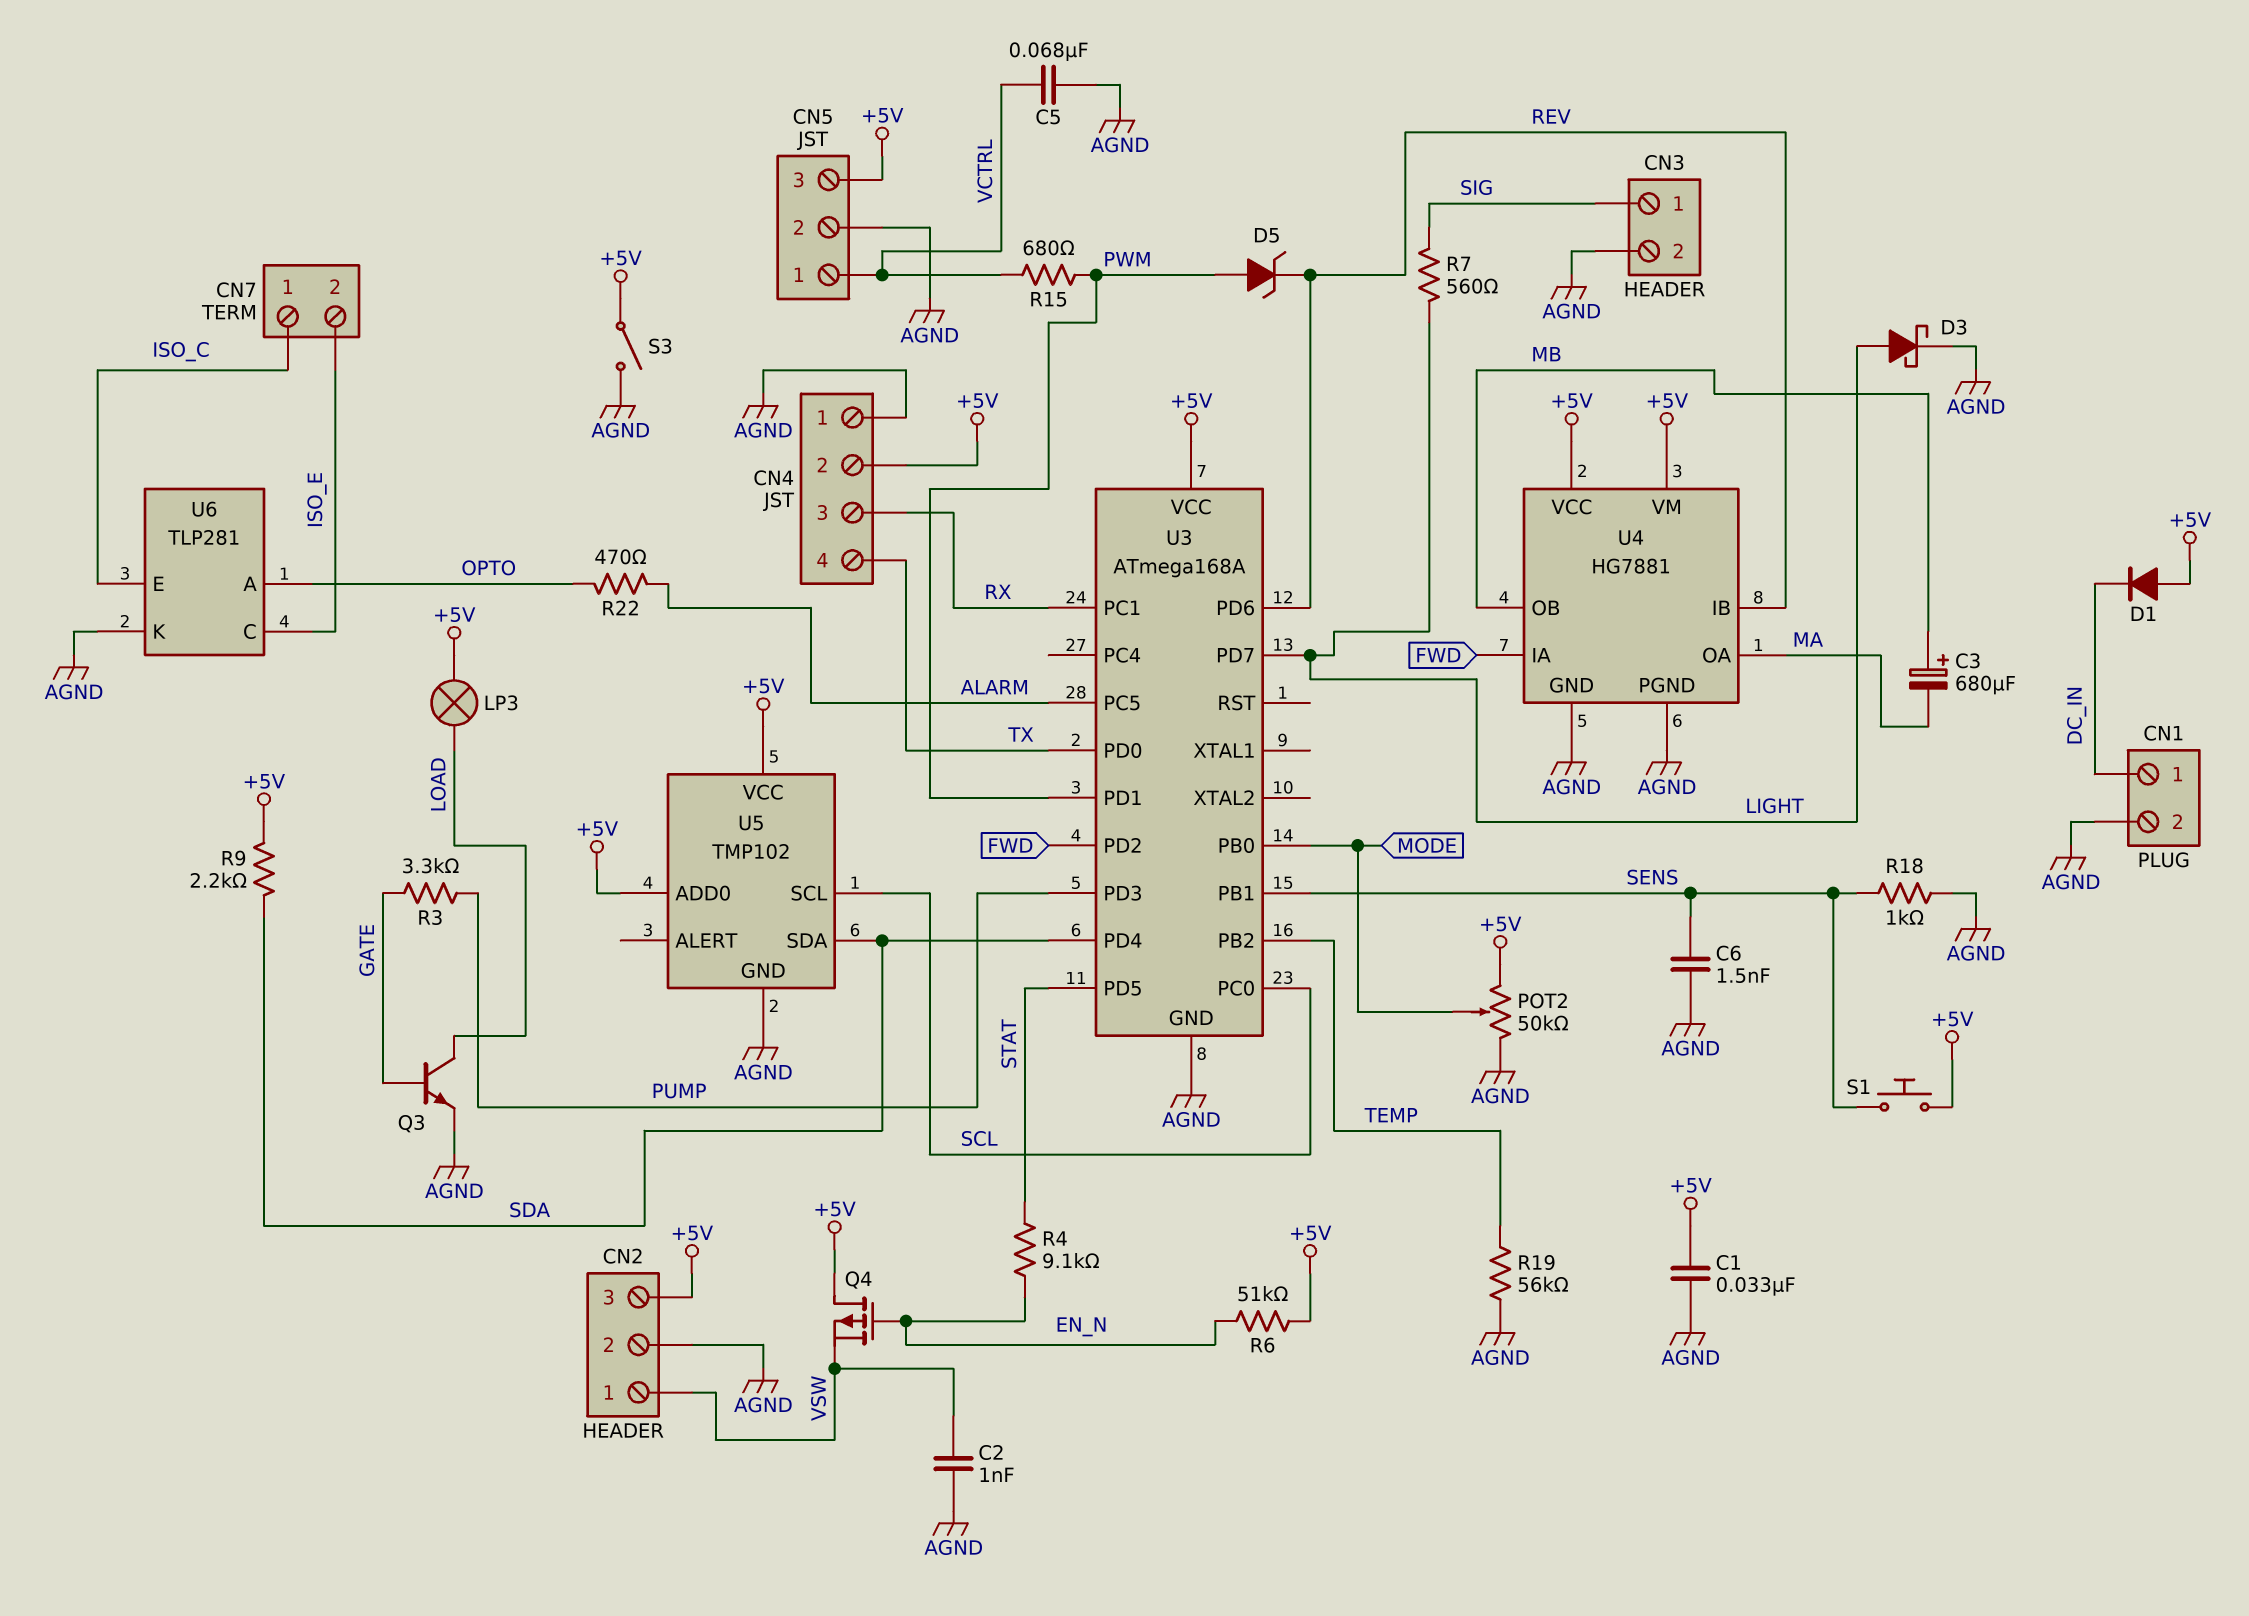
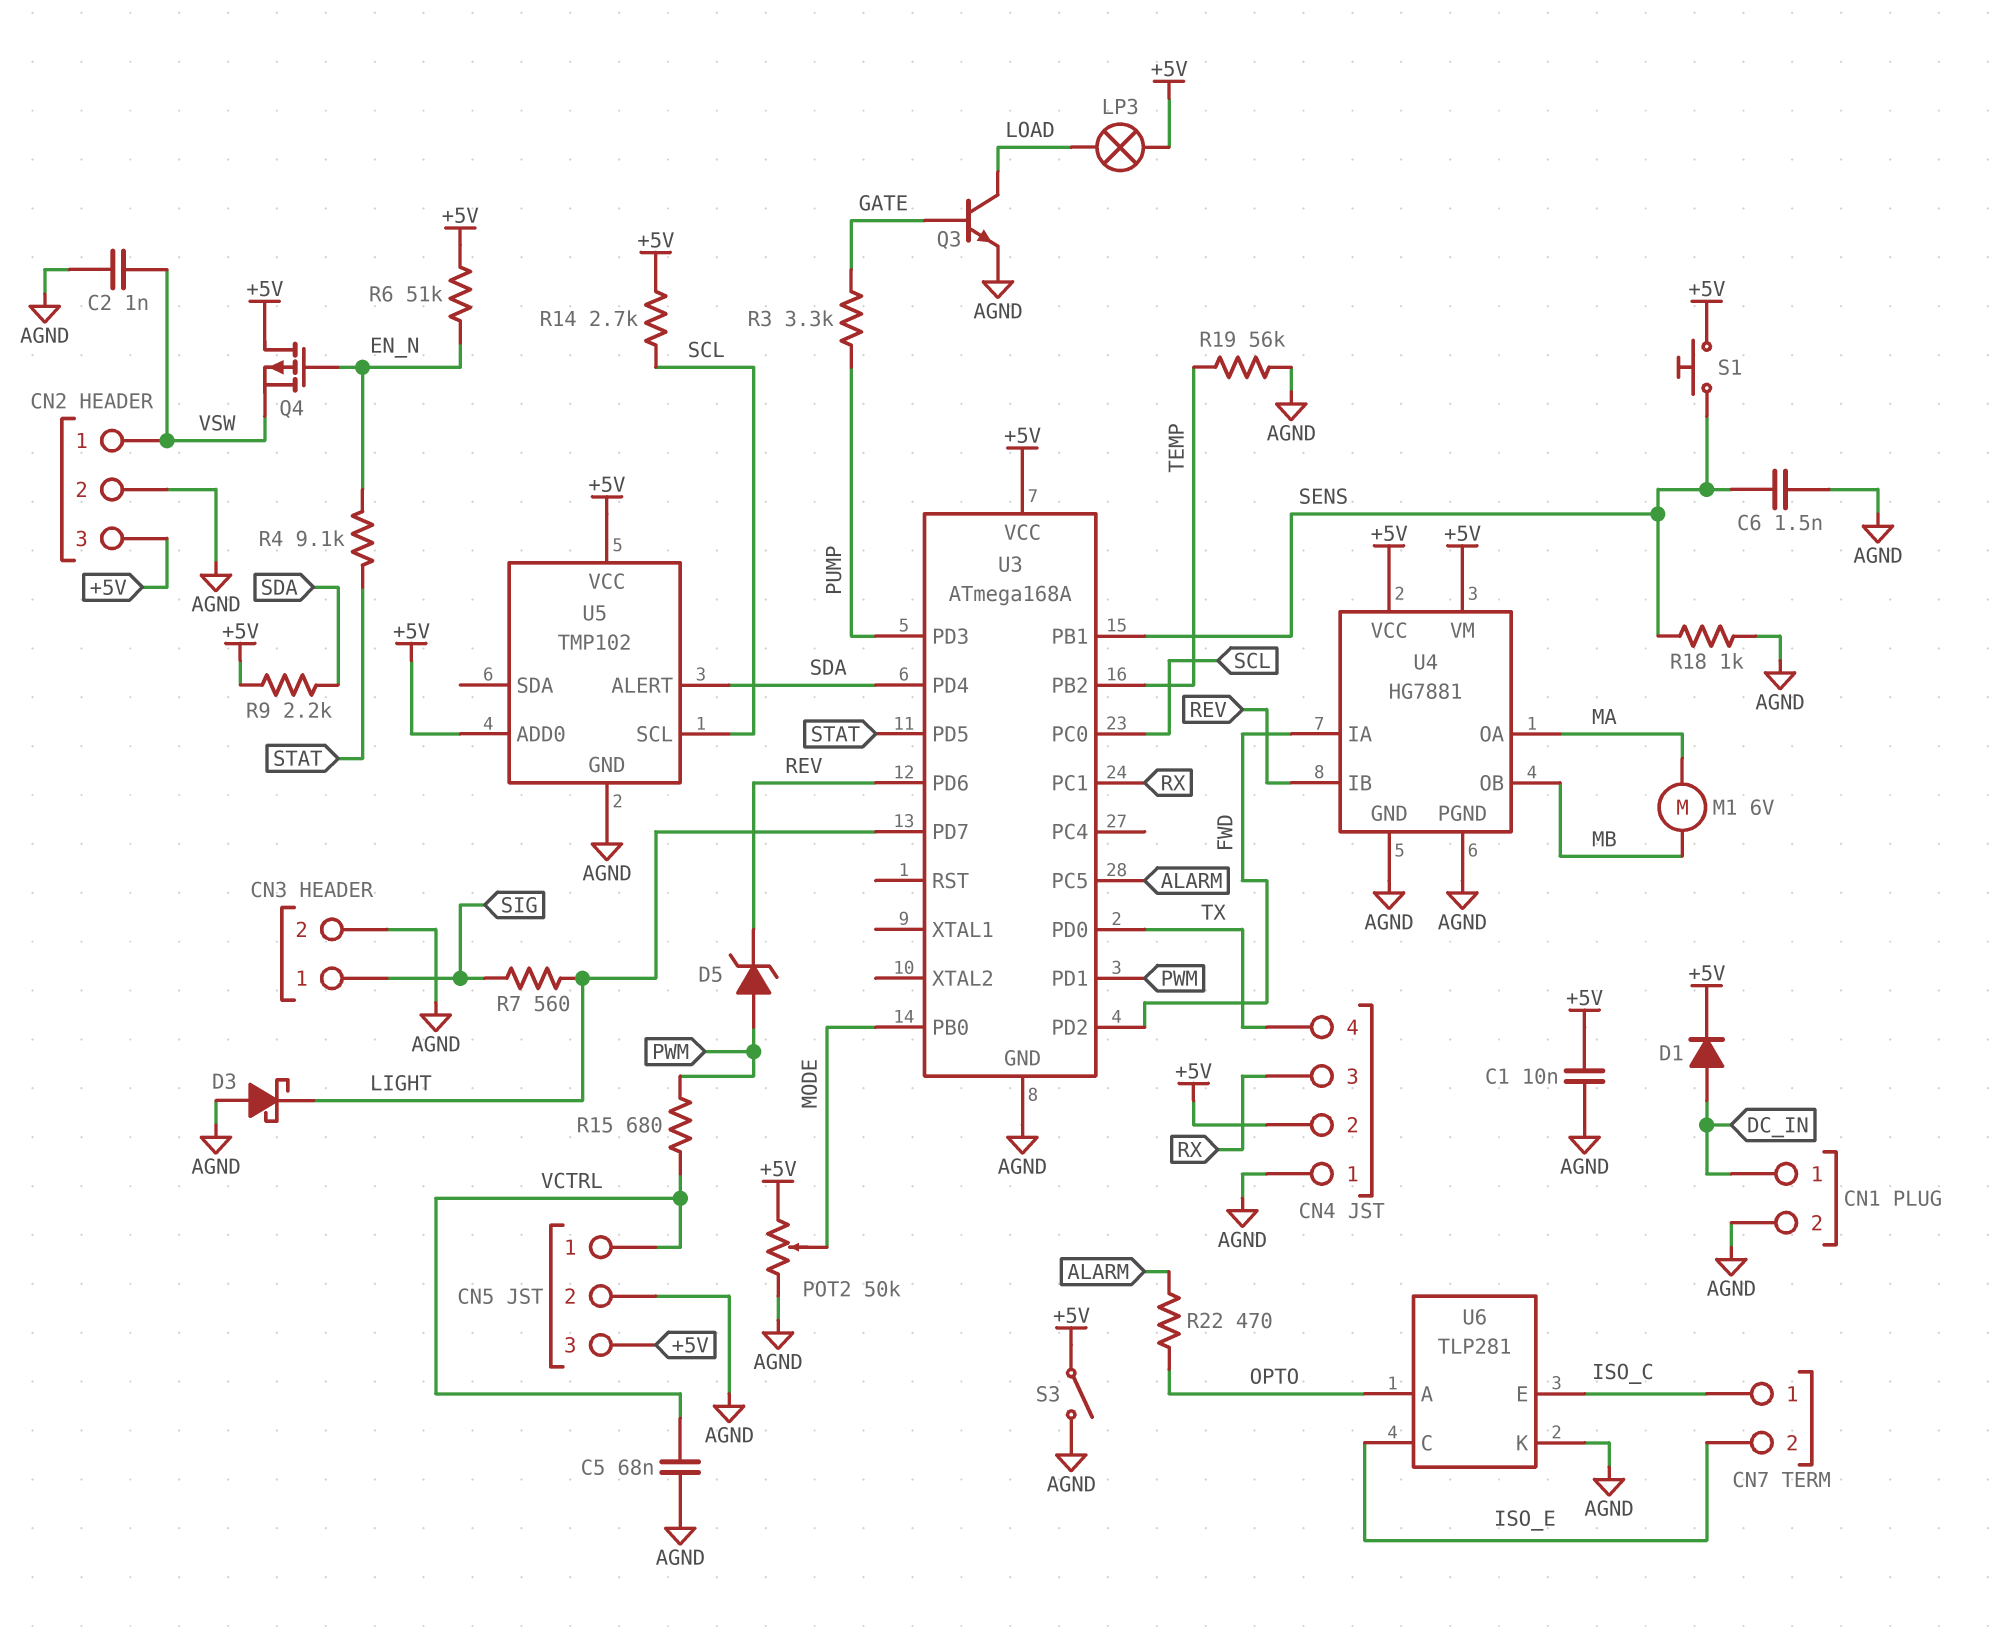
C1: 33nF (+5V, AGND) -> 10nF (+5V, AGND)
C3: 680uF (plus MB, minus MA) -> none
D1: diode (A +5V, K DC_IN) -> diode (A DC_IN, K +5V)
D3: schottky (A LIGHT, K AGND) -> schottky (A AGND, K LIGHT)
M1: none -> motor 6V (MA, MB)
R14: none -> 2.7k (+5V, SCL)
U5 pin ALERT: none -> SDA
U5 pin SDA: SDA -> none

